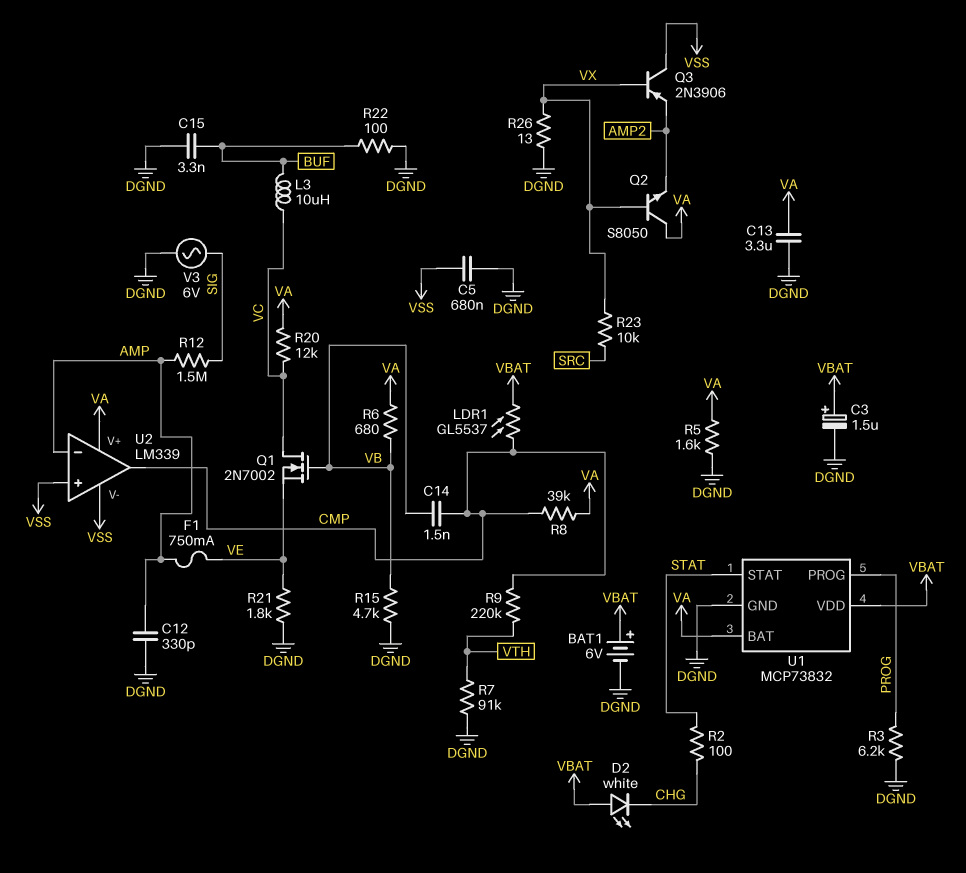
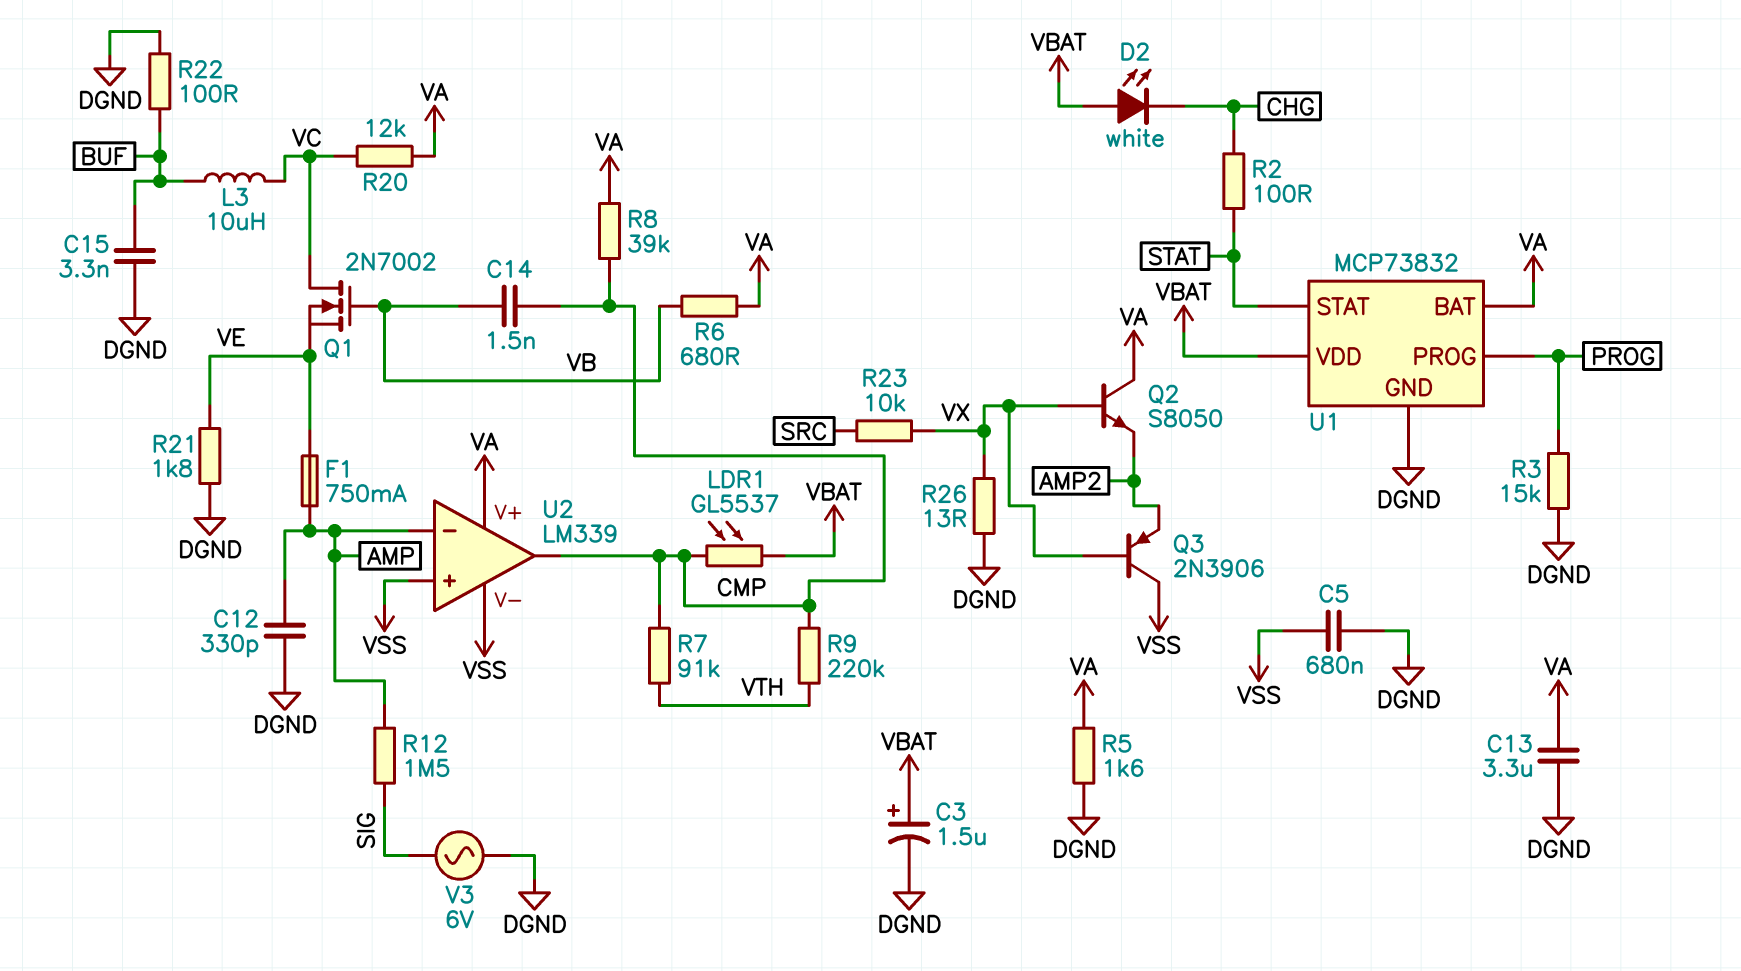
BAT1: 6V (plus VBAT, minus DGND) -> none
R3: 6.2k (DGND, PROG) -> 15k (DGND, PROG)
R7: 91k (DGND, VTH) -> 91k (CMP, VTH)
R15: 4.7k (DGND, VB) -> none

